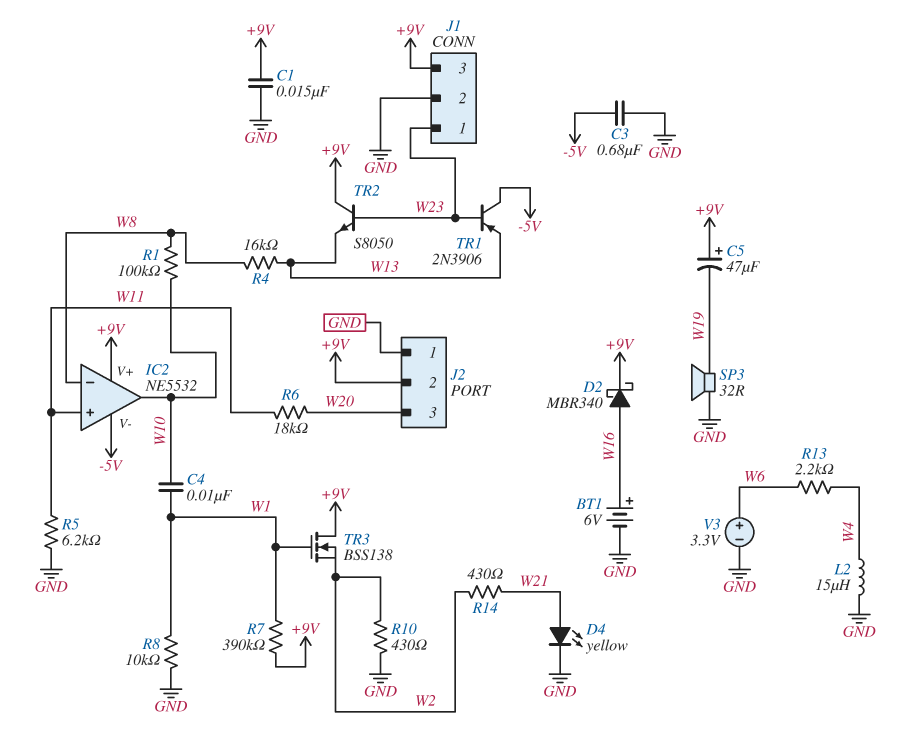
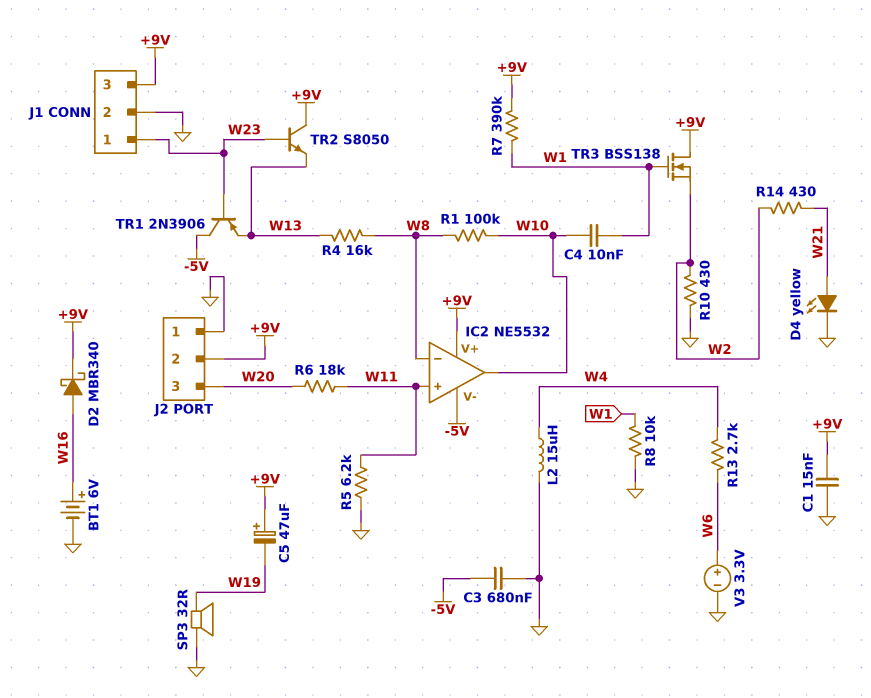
R13: 2.2k (W4, W6) -> 2.7k (W4, W6)

